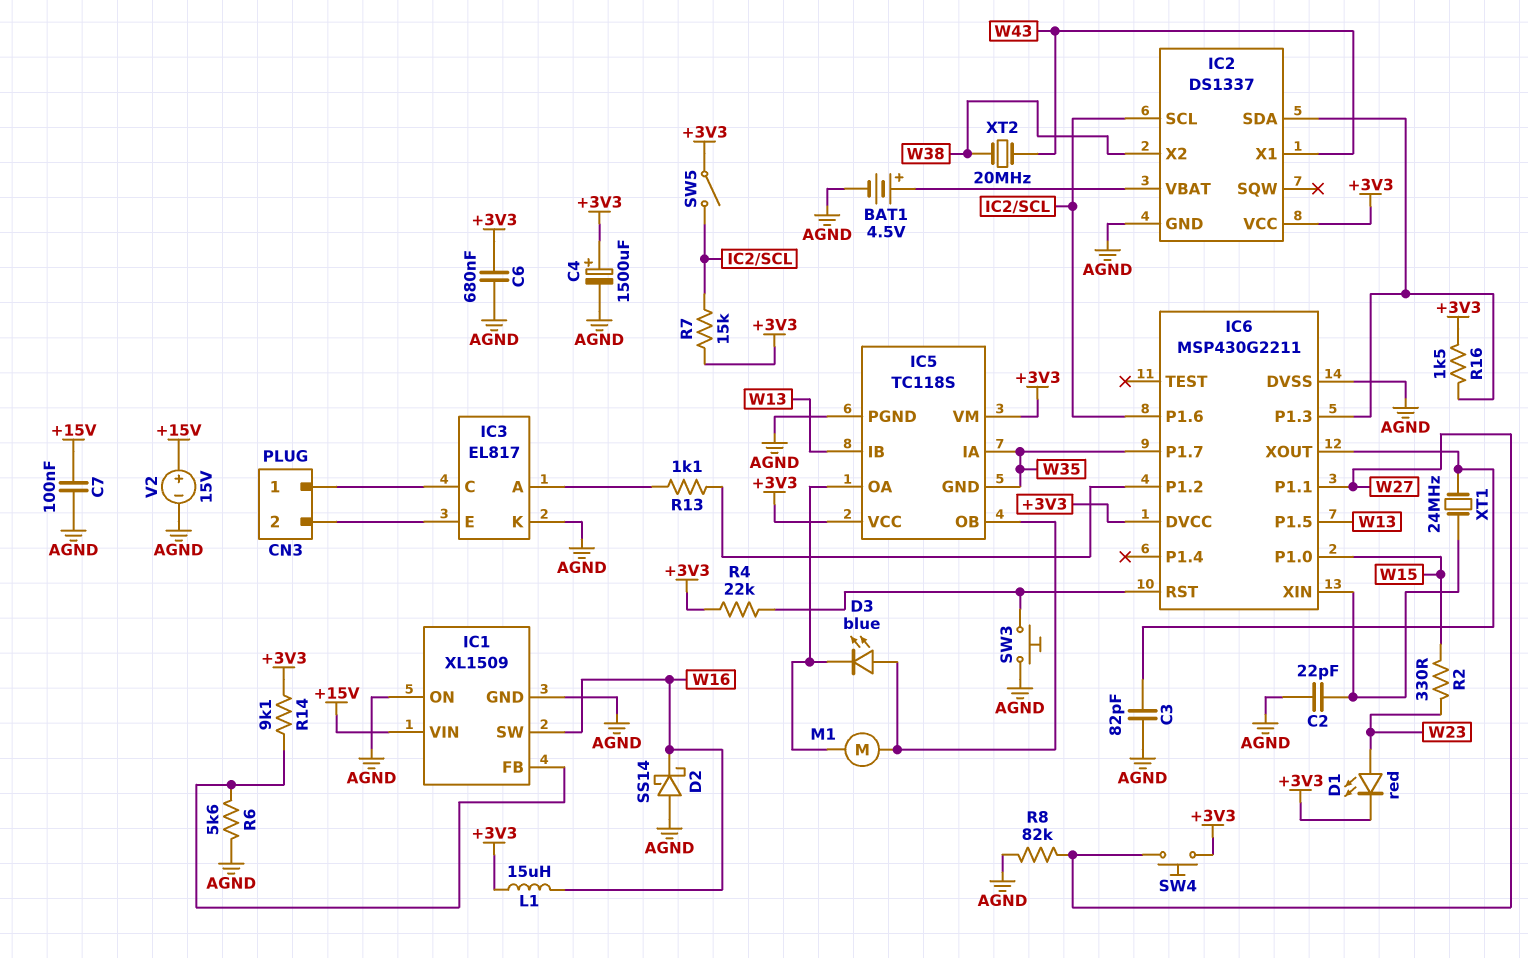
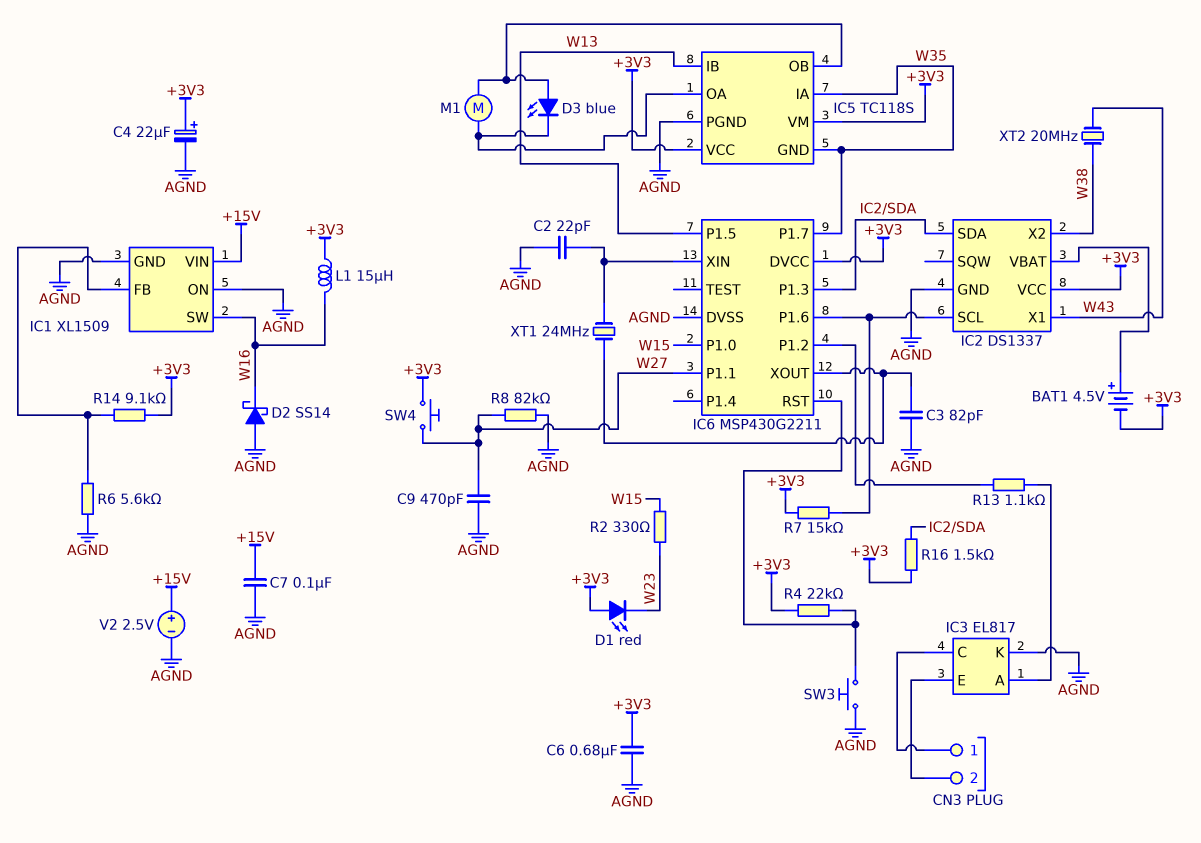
BAT1: 4.5V (plus IC2/VBAT, minus AGND) -> 4.5V (plus IC2/VBAT, minus +3V3)
C4: 1500uF (plus +3V3, minus AGND) -> 22uF (plus +3V3, minus AGND)
C9: none -> 470pF (AGND, W27)
D1: LED red (A W23, K +3V3) -> LED red (A +3V3, K W23)
SW5: switch (+3V3, IC2/SCL) -> none
V2: 15V (plus +15V, minus AGND) -> 2.5V (plus +15V, minus AGND)

